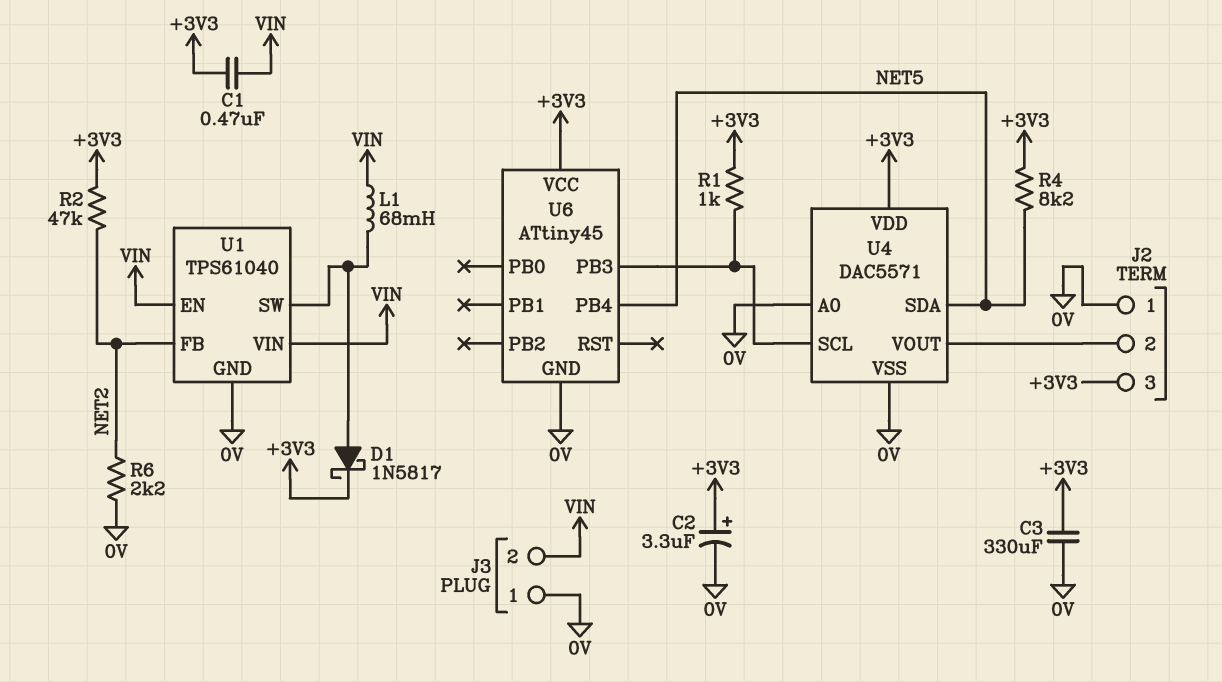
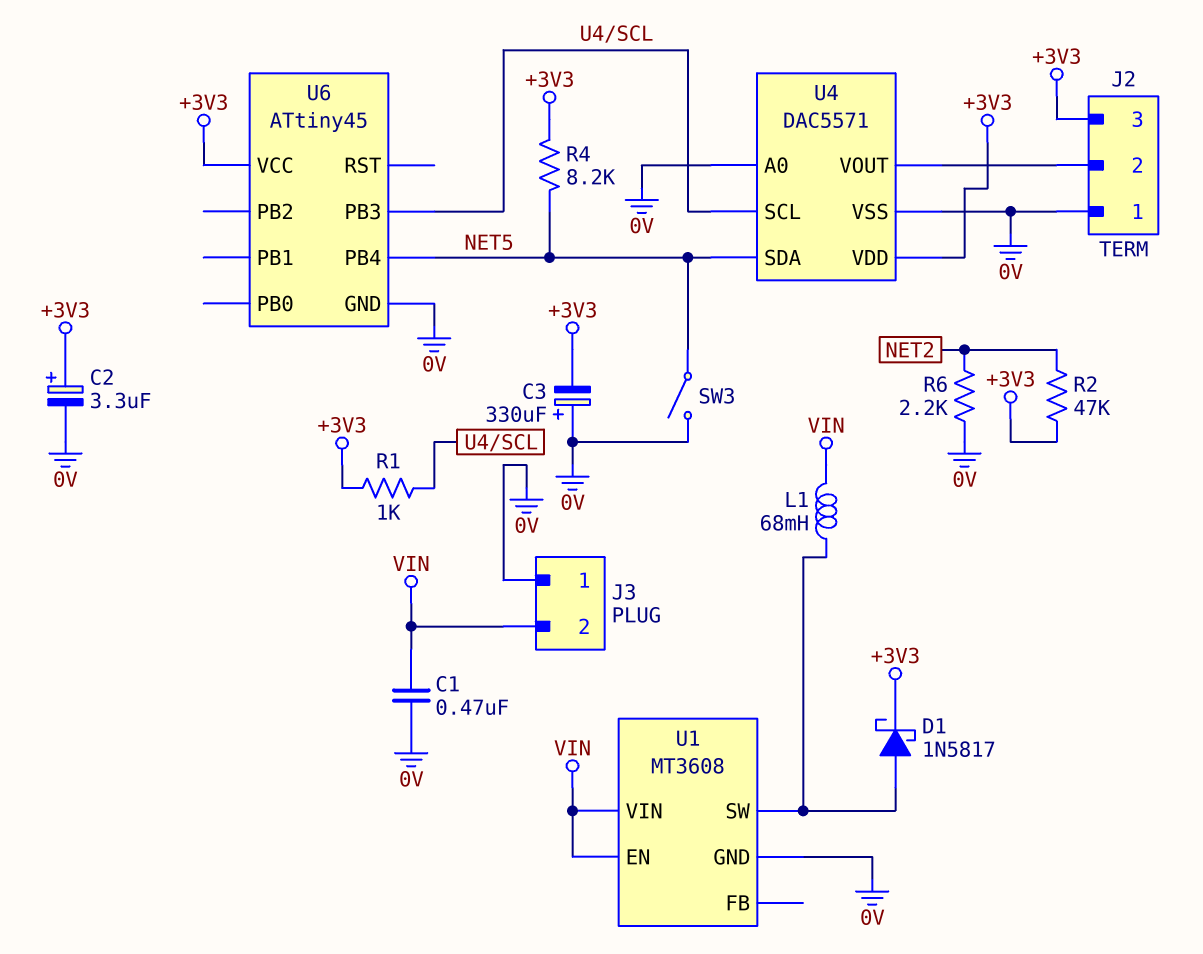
C1: 470nF (+3V3, VIN) -> 470nF (0V, VIN)
C3: 330uF (+3V3, 0V) -> 330uF (plus 0V, minus +3V3)
SW3: none -> switch (0V, NET5)
U1: TPS61040 -> MT3608
U1 pin FB: NET2 -> none

